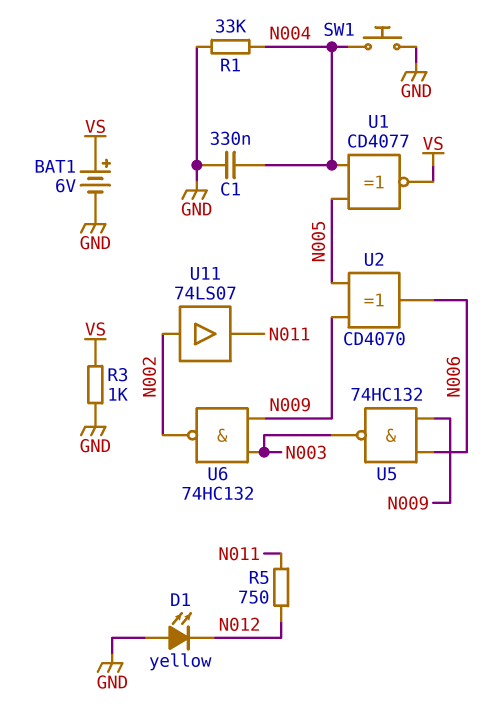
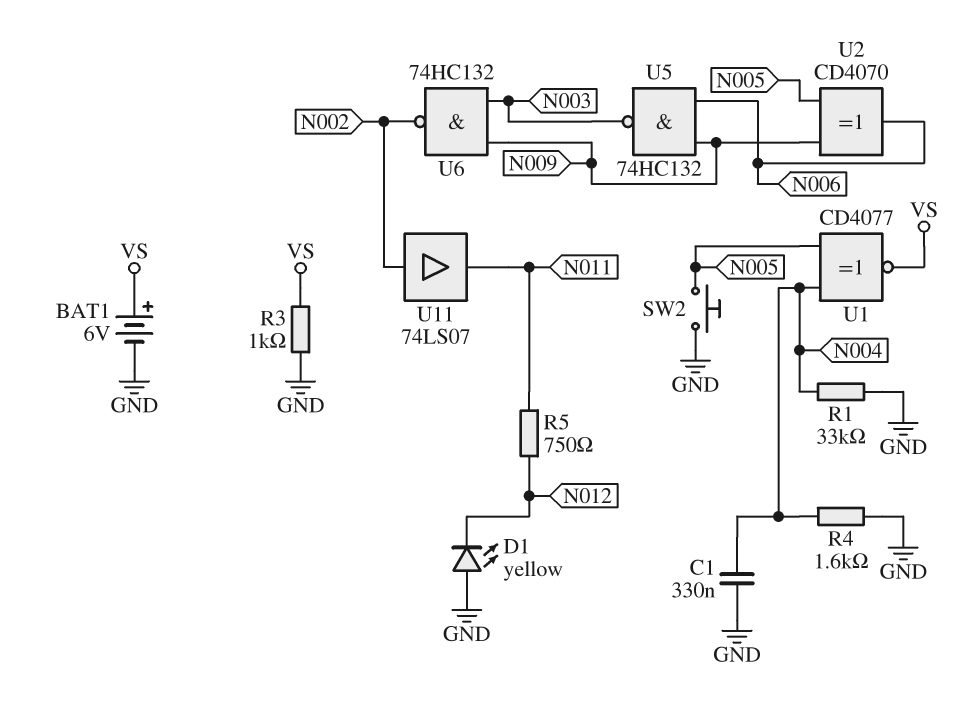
R4: none -> 1.6k (GND, N004)
SW1: button (GND, N004) -> none
SW2: none -> button (GND, N005)

